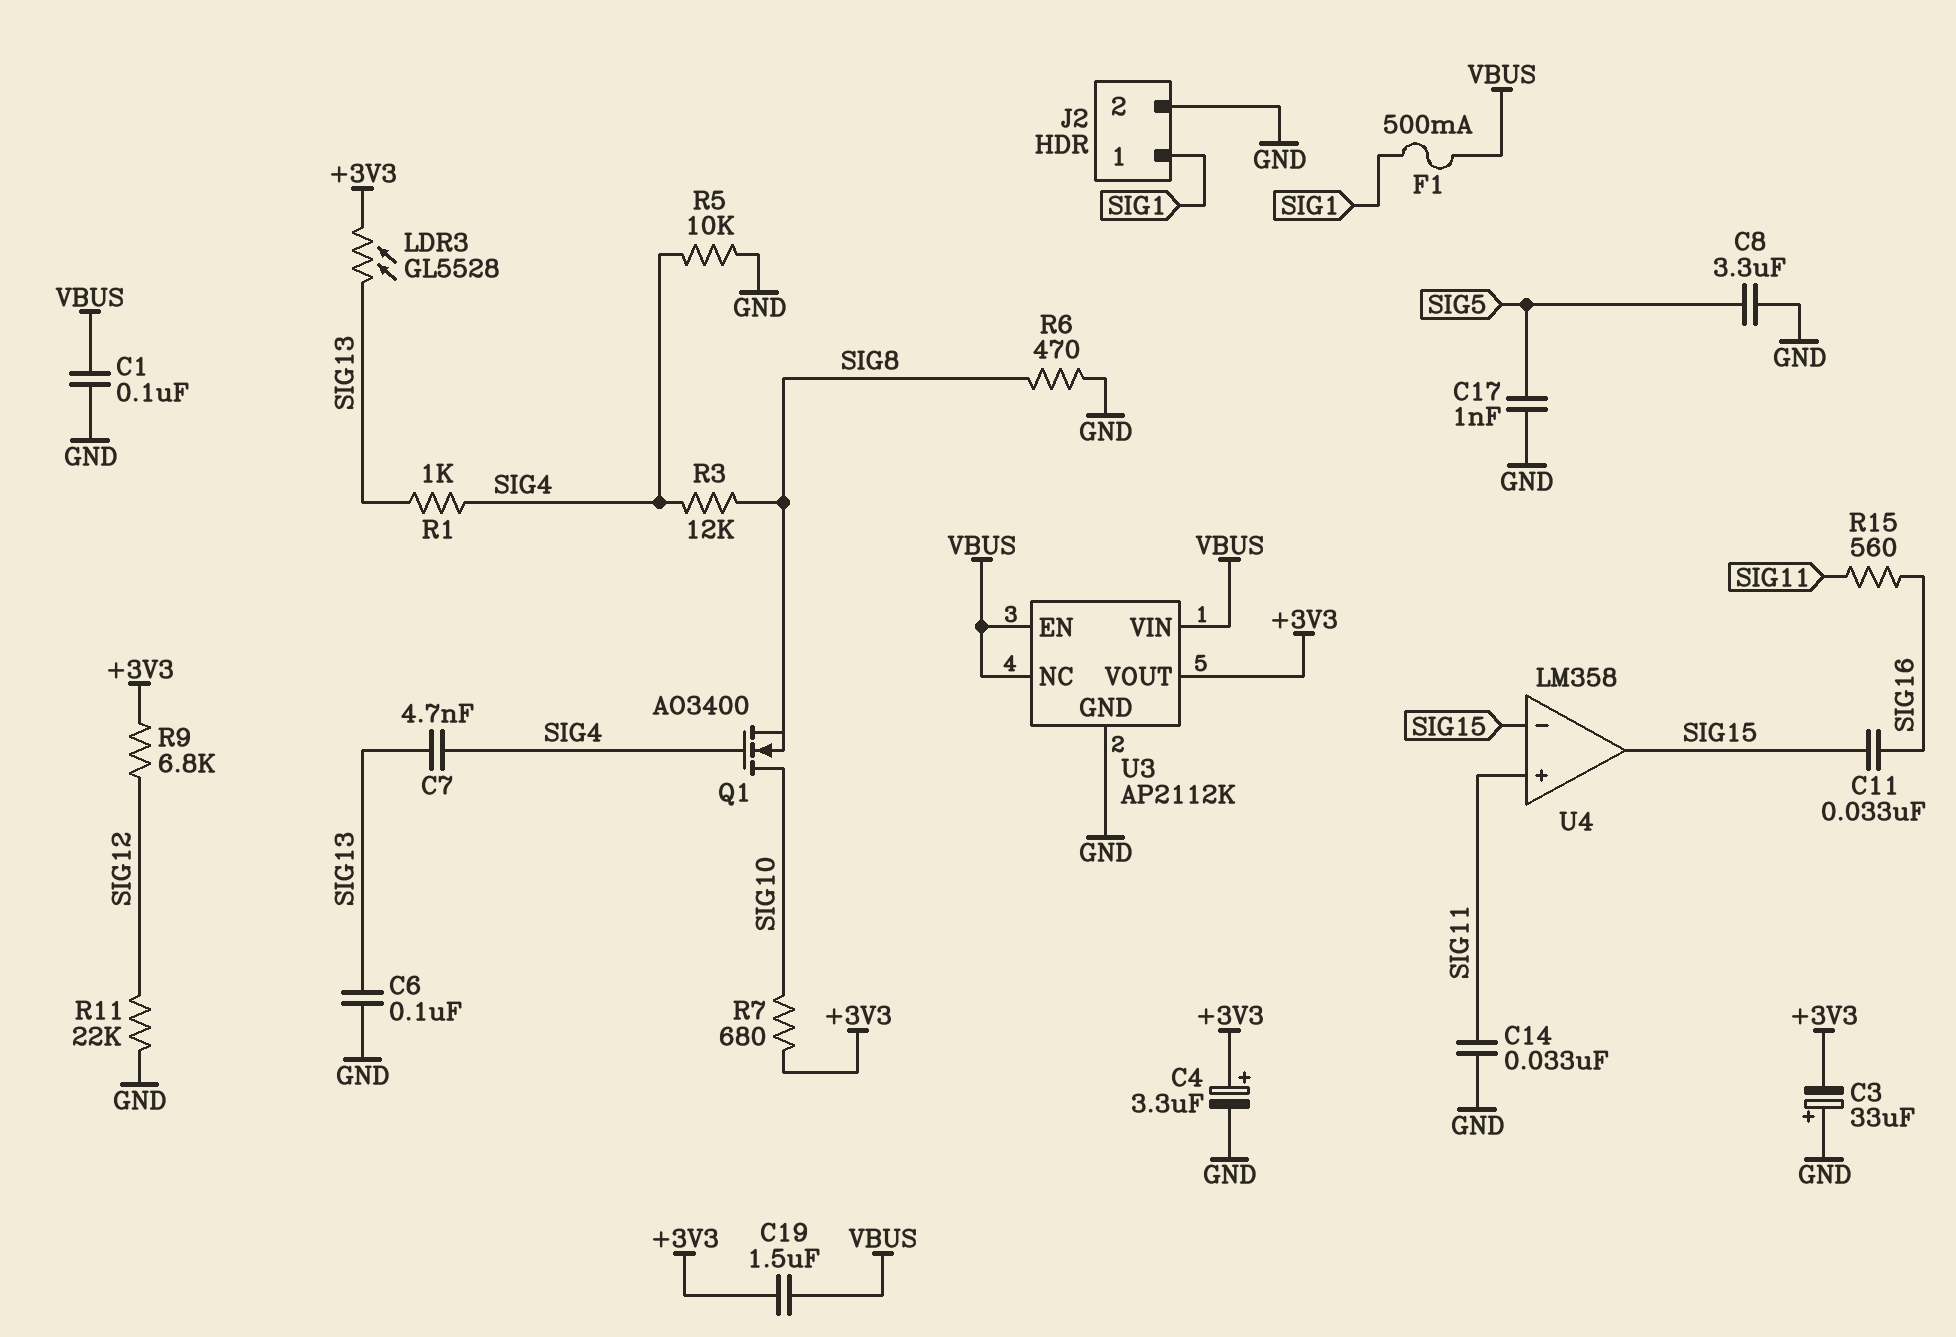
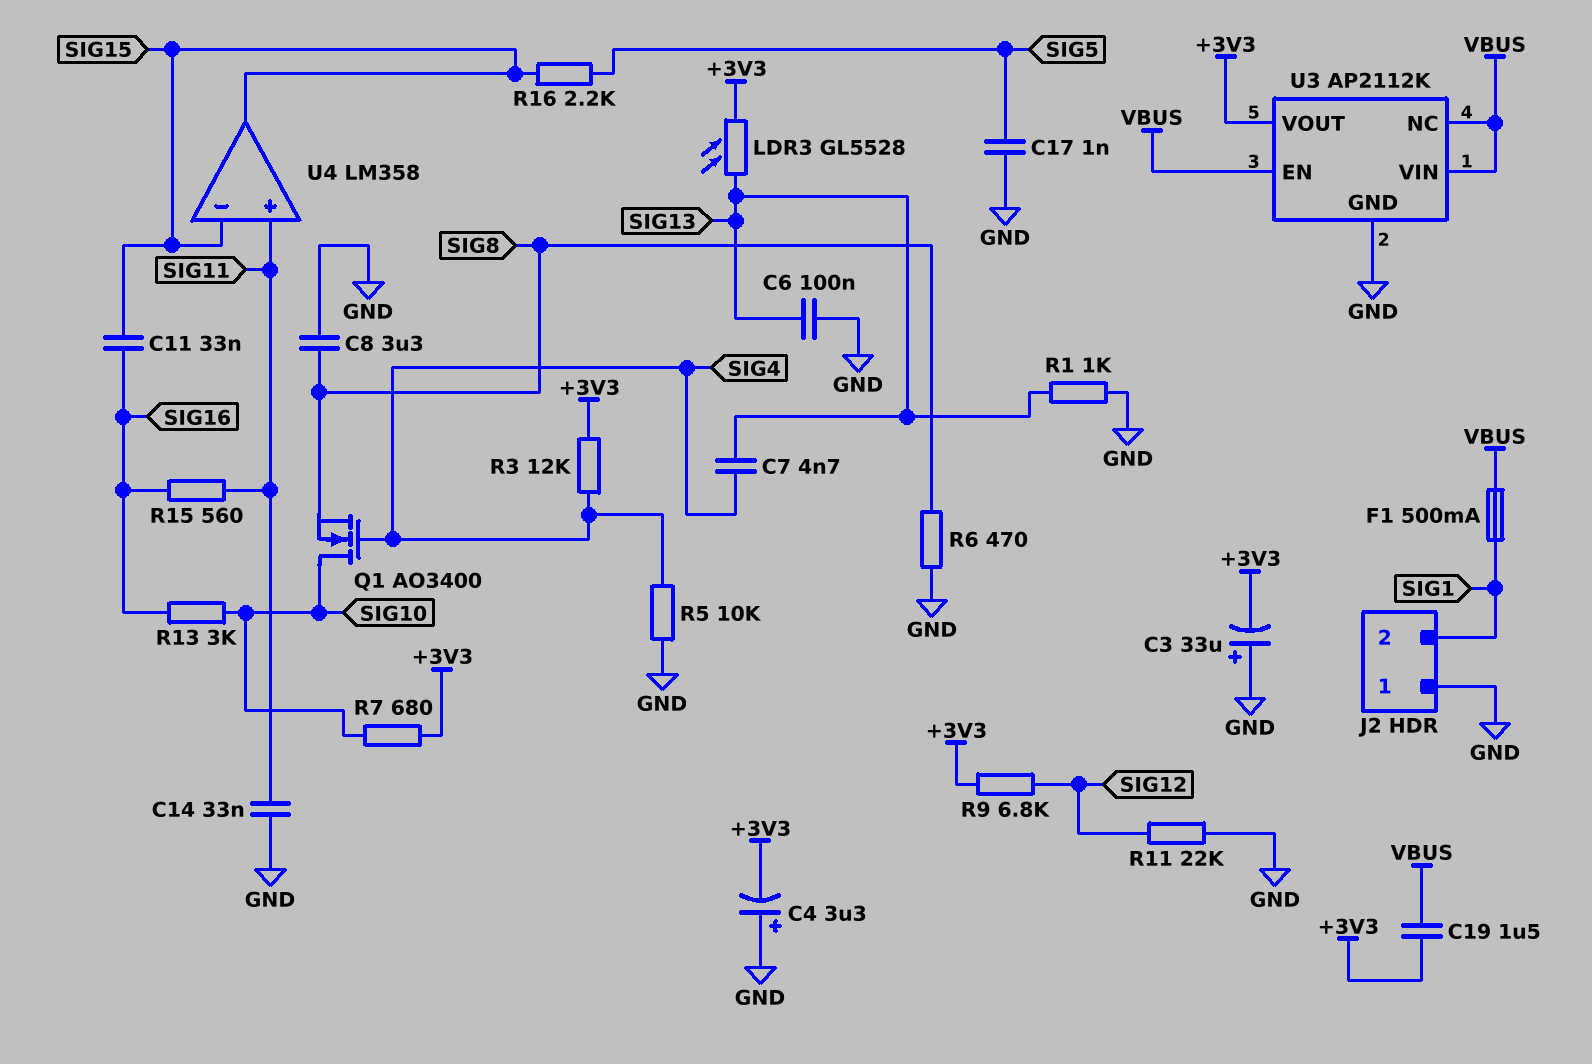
C1: 100nF (GND, VBUS) -> none
C4: 3.3uF (plus +3V3, minus GND) -> 3.3uF (plus GND, minus +3V3)
C8: 3.3uF (GND, SIG5) -> 3.3uF (GND, SIG8)
J2 pin 1: SIG1 -> GND
J2 pin 2: GND -> SIG1
R1: 1k (SIG4, SIG13) -> 1k (GND, SIG13)
R3: 12k (SIG4, SIG8) -> 12k (+3V3, SIG4)
R13: none -> 3k (SIG10, SIG16)
R16: none -> 2.2k (SIG5, SIG15)

